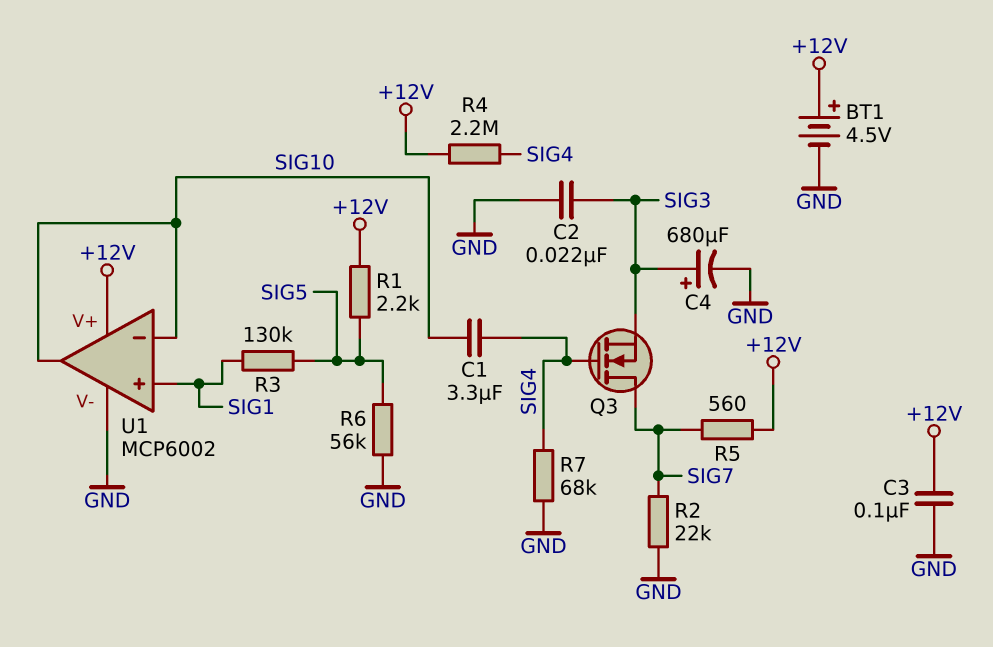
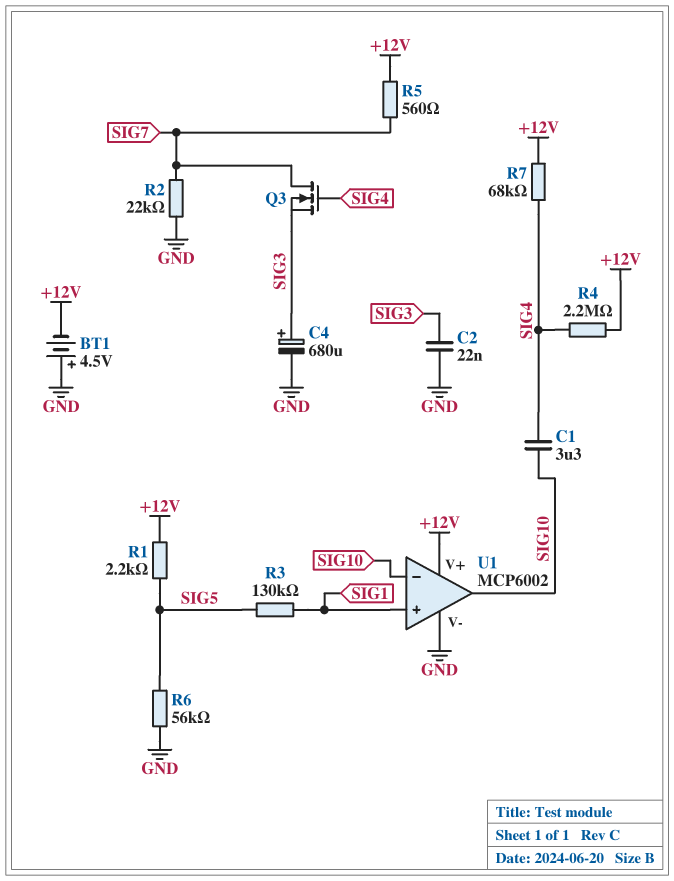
BT1: 4.5V (plus +12V, minus GND) -> 4.5V (plus GND, minus +12V)
C3: 100nF (+12V, GND) -> none
R7: 68k (GND, SIG4) -> 68k (+12V, SIG4)

